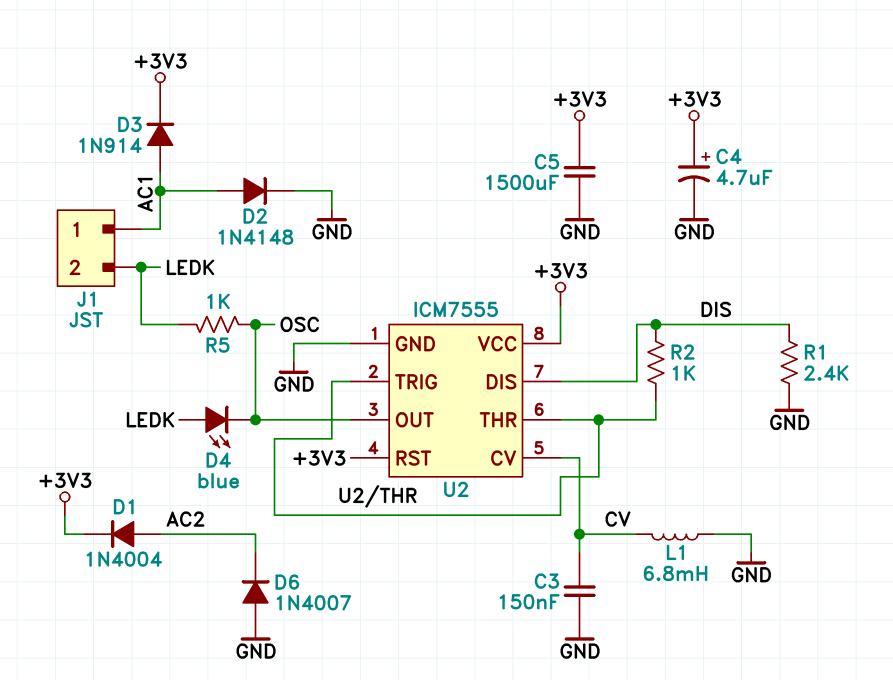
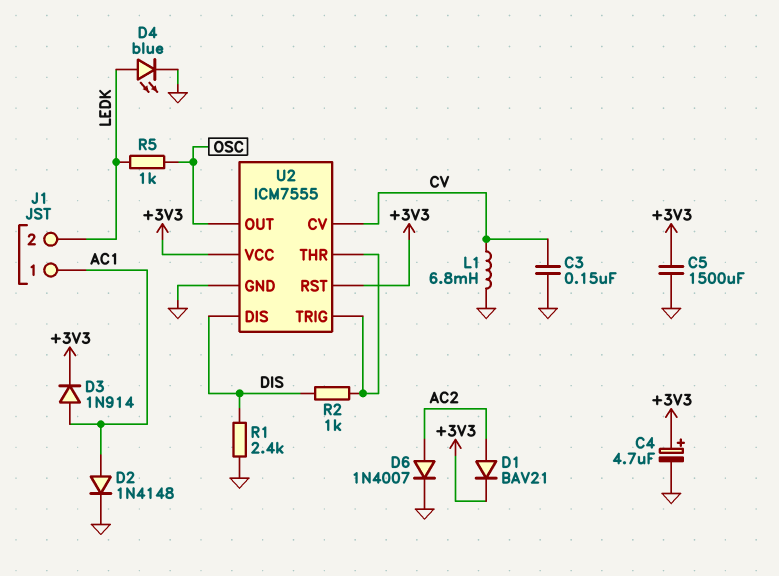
D1: diode 1N4004 (A AC2, K +3V3) -> diode BAV21 (A AC2, K +3V3)
D4: LED blue (A LEDK, K OSC) -> LED blue (A LEDK, K GND)
D6: diode 1N4007 (A GND, K AC2) -> diode 1N4007 (A AC2, K GND)

